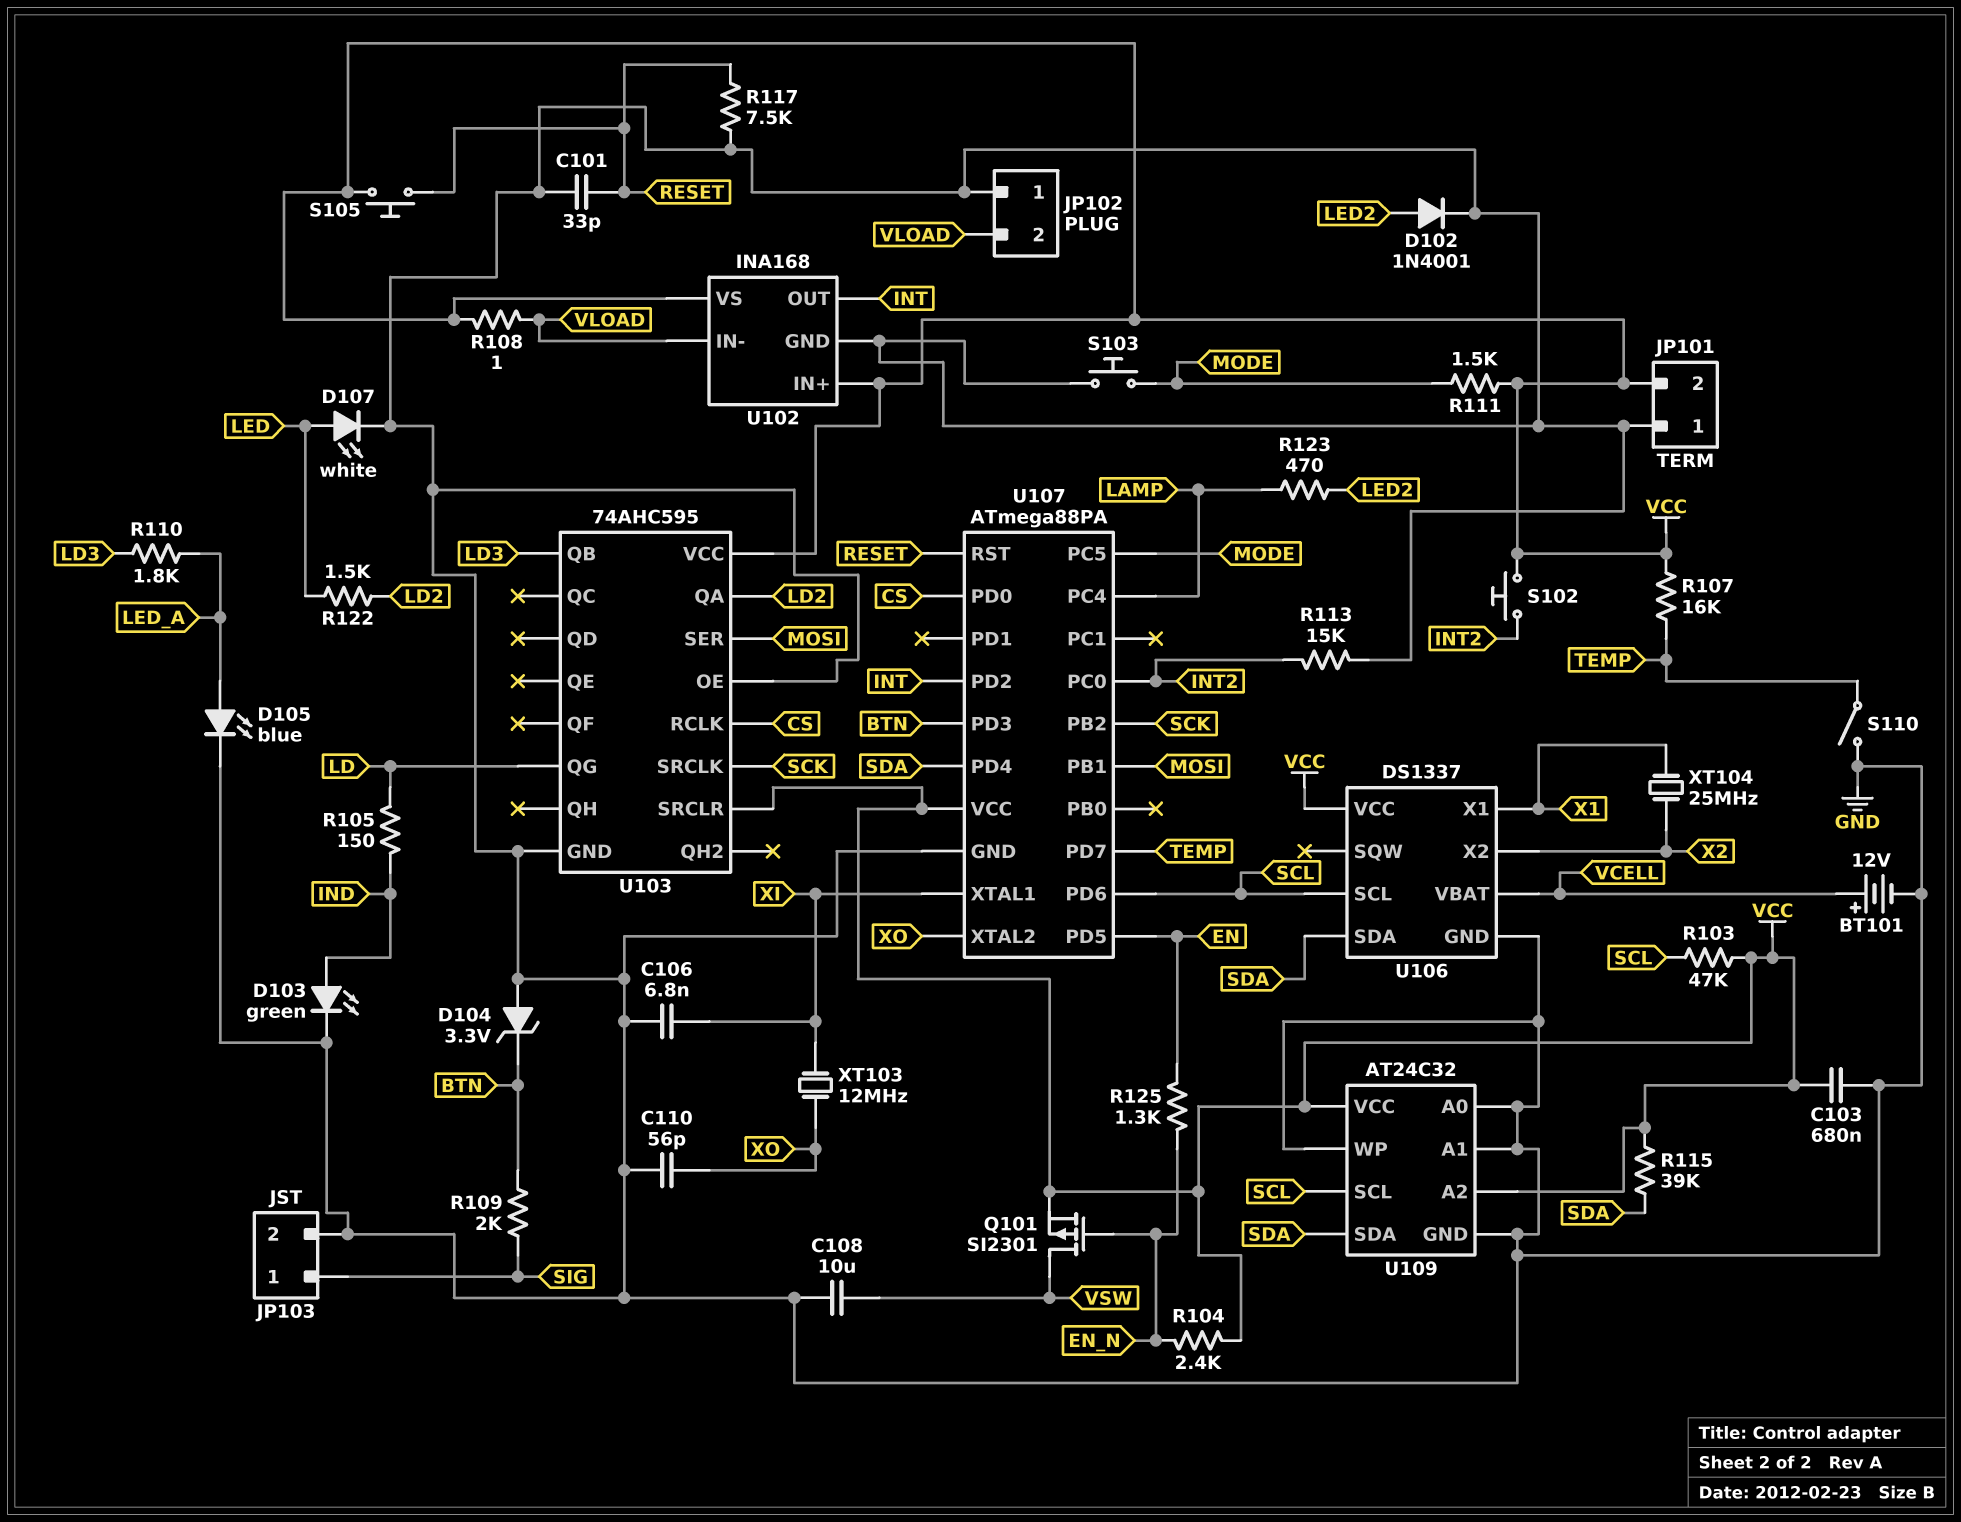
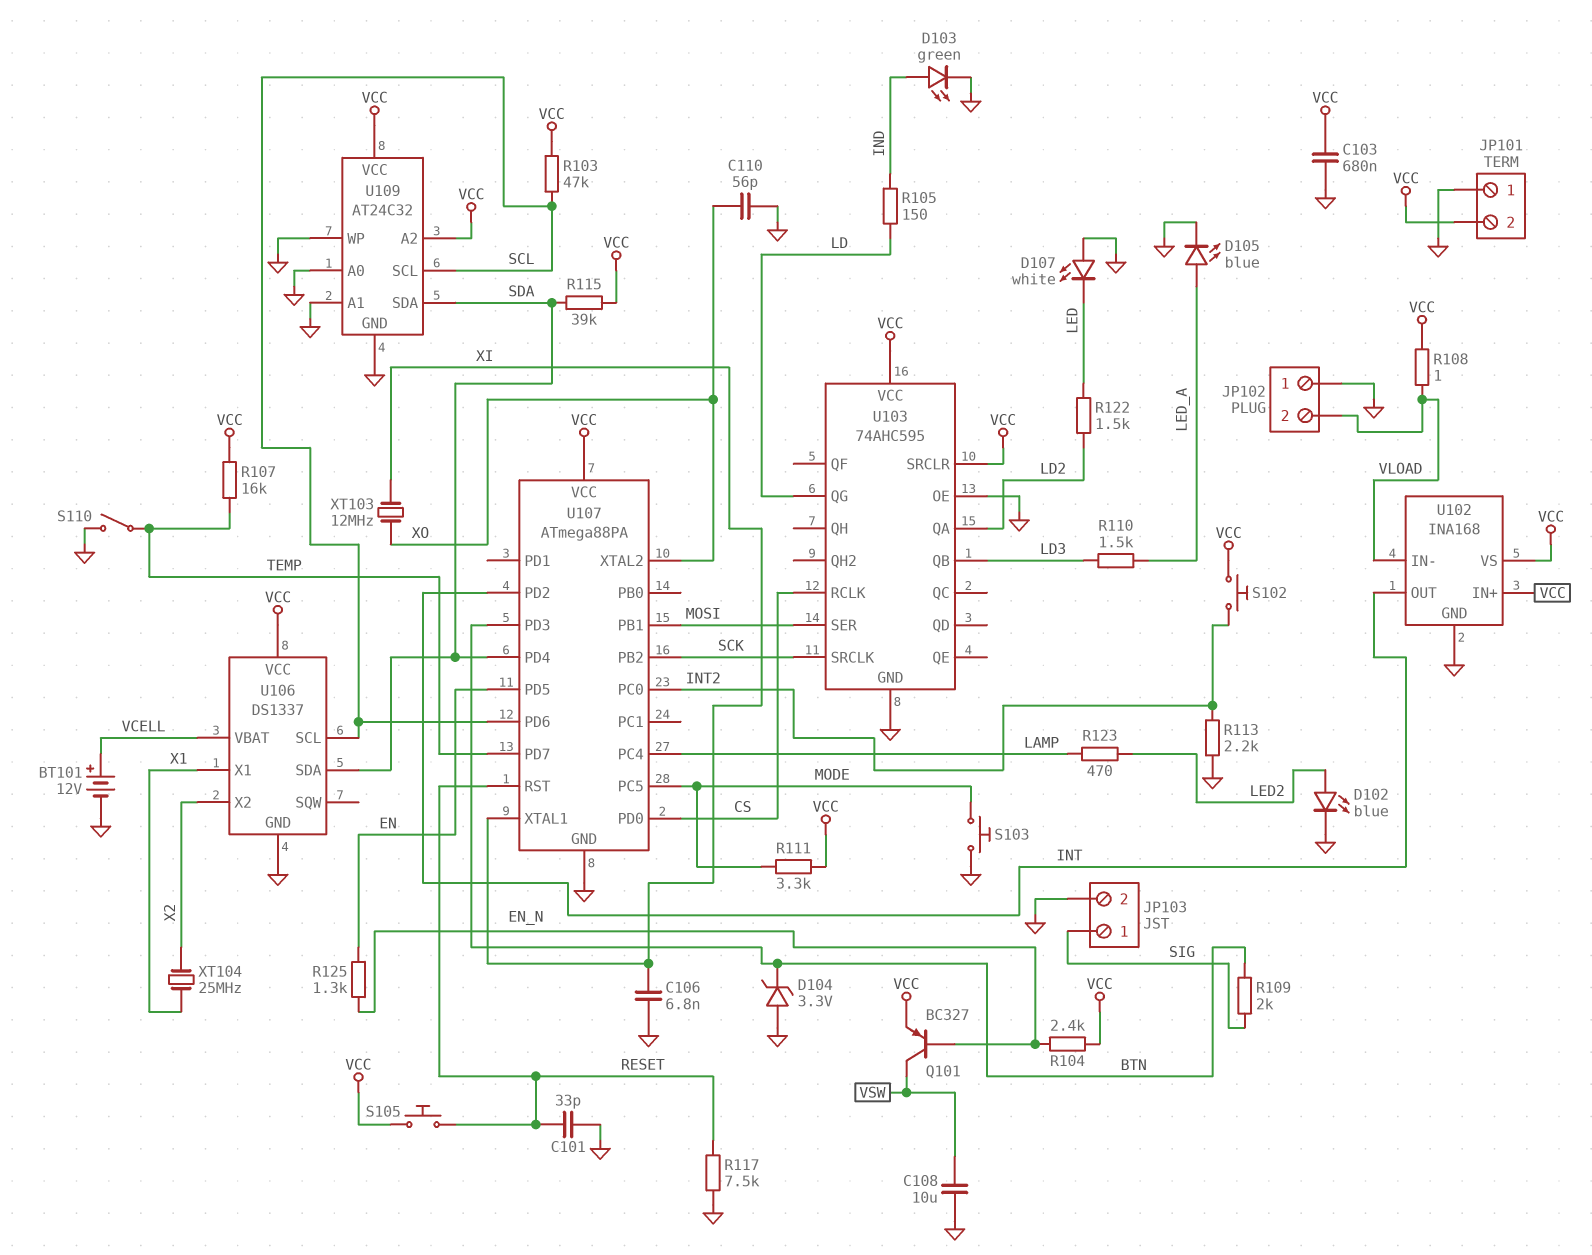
D102: diode 1N4001 (A LED2, K GND) -> LED blue (A LED2, K GND)
D107: LED white (A LED, K GND) -> LED white (A GND, K LED)
Q101: PMOS SI2301 (G EN_N, D VSW, S VCC) -> PNP BC327 (B EN_N, C VSW, E VCC)
R110: 1.8k (LD3, LED_A) -> 1.5k (LD3, LED_A)
R111: 1.5k (MODE, VCC) -> 3.3k (MODE, VCC)
R113: 15k (GND, INT2) -> 2.2k (GND, INT2)

